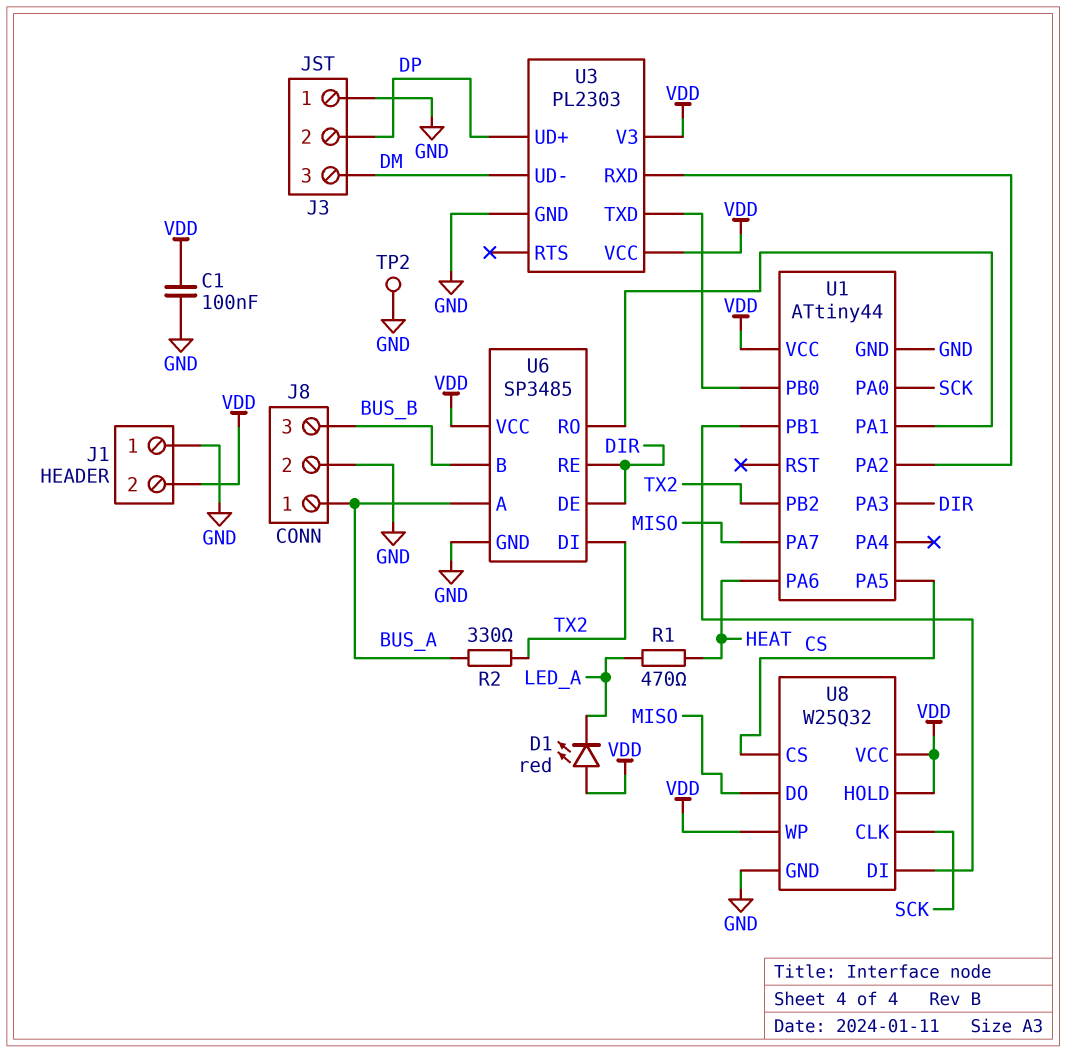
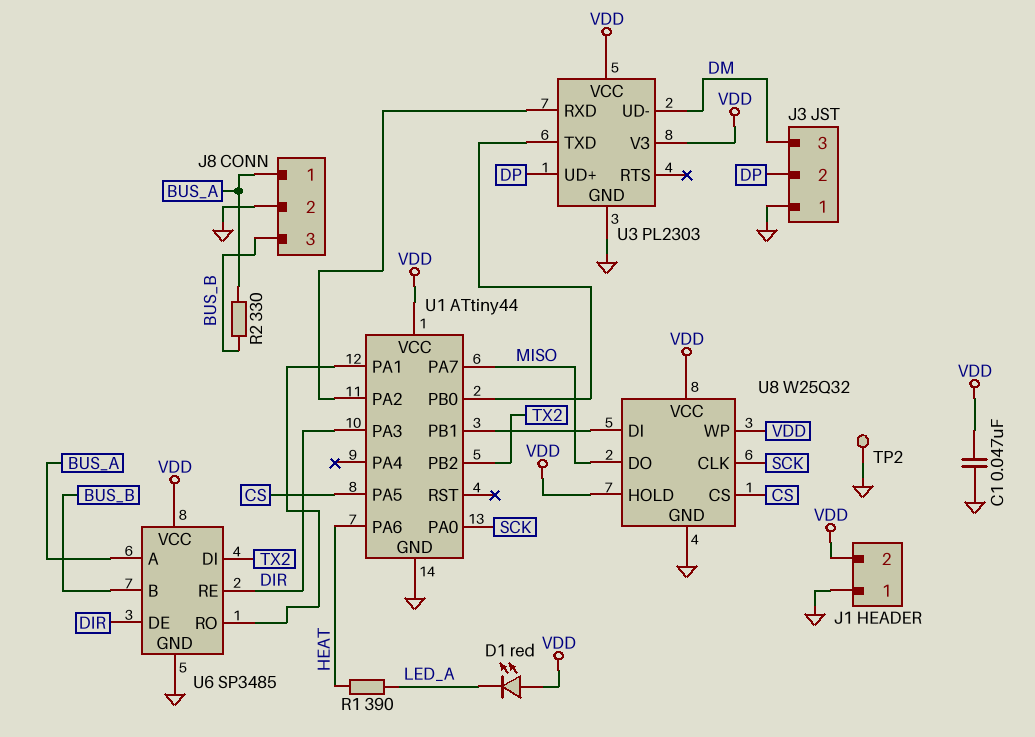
C1: 100nF (GND, VDD) -> 47nF (GND, VDD)
R1: 470 (HEAT, LED_A) -> 390 (HEAT, LED_A)
R2: 330 (BUS_A, TX2) -> 330 (BUS_A, BUS_B)

